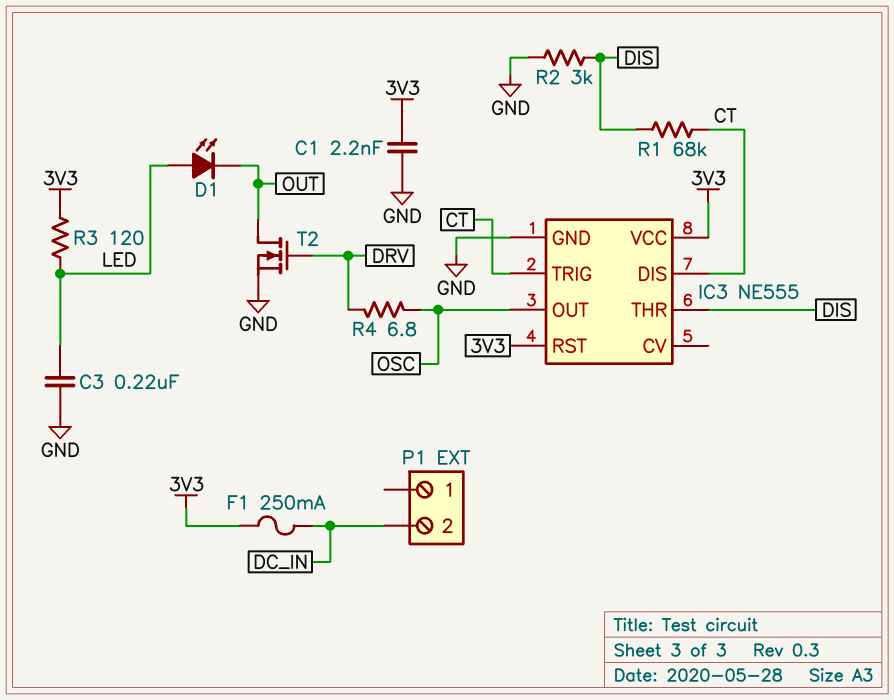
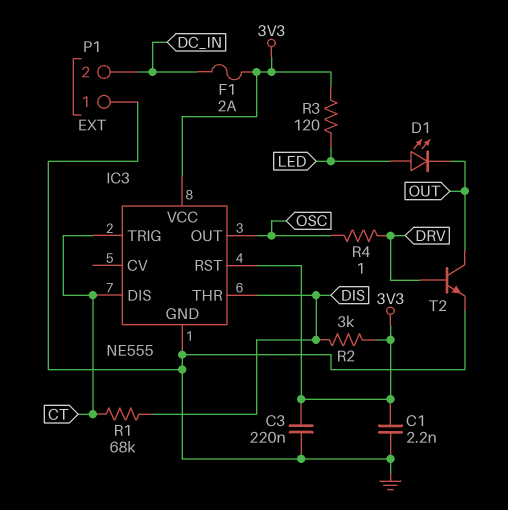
C3: 220nF (GND, LED) -> 220nF (3V3, GND)
F1: 250mA (3V3, DC_IN) -> 2A (3V3, DC_IN)
P1 pin 1: none -> GND
R2: 3k (DIS, GND) -> 3k (3V3, DIS)
R4: 6.8 (DRV, OSC) -> 1 (DRV, OSC)
T2: NMOS (G DRV, D OUT, S GND) -> NPN (B DRV, C OUT, E GND)

